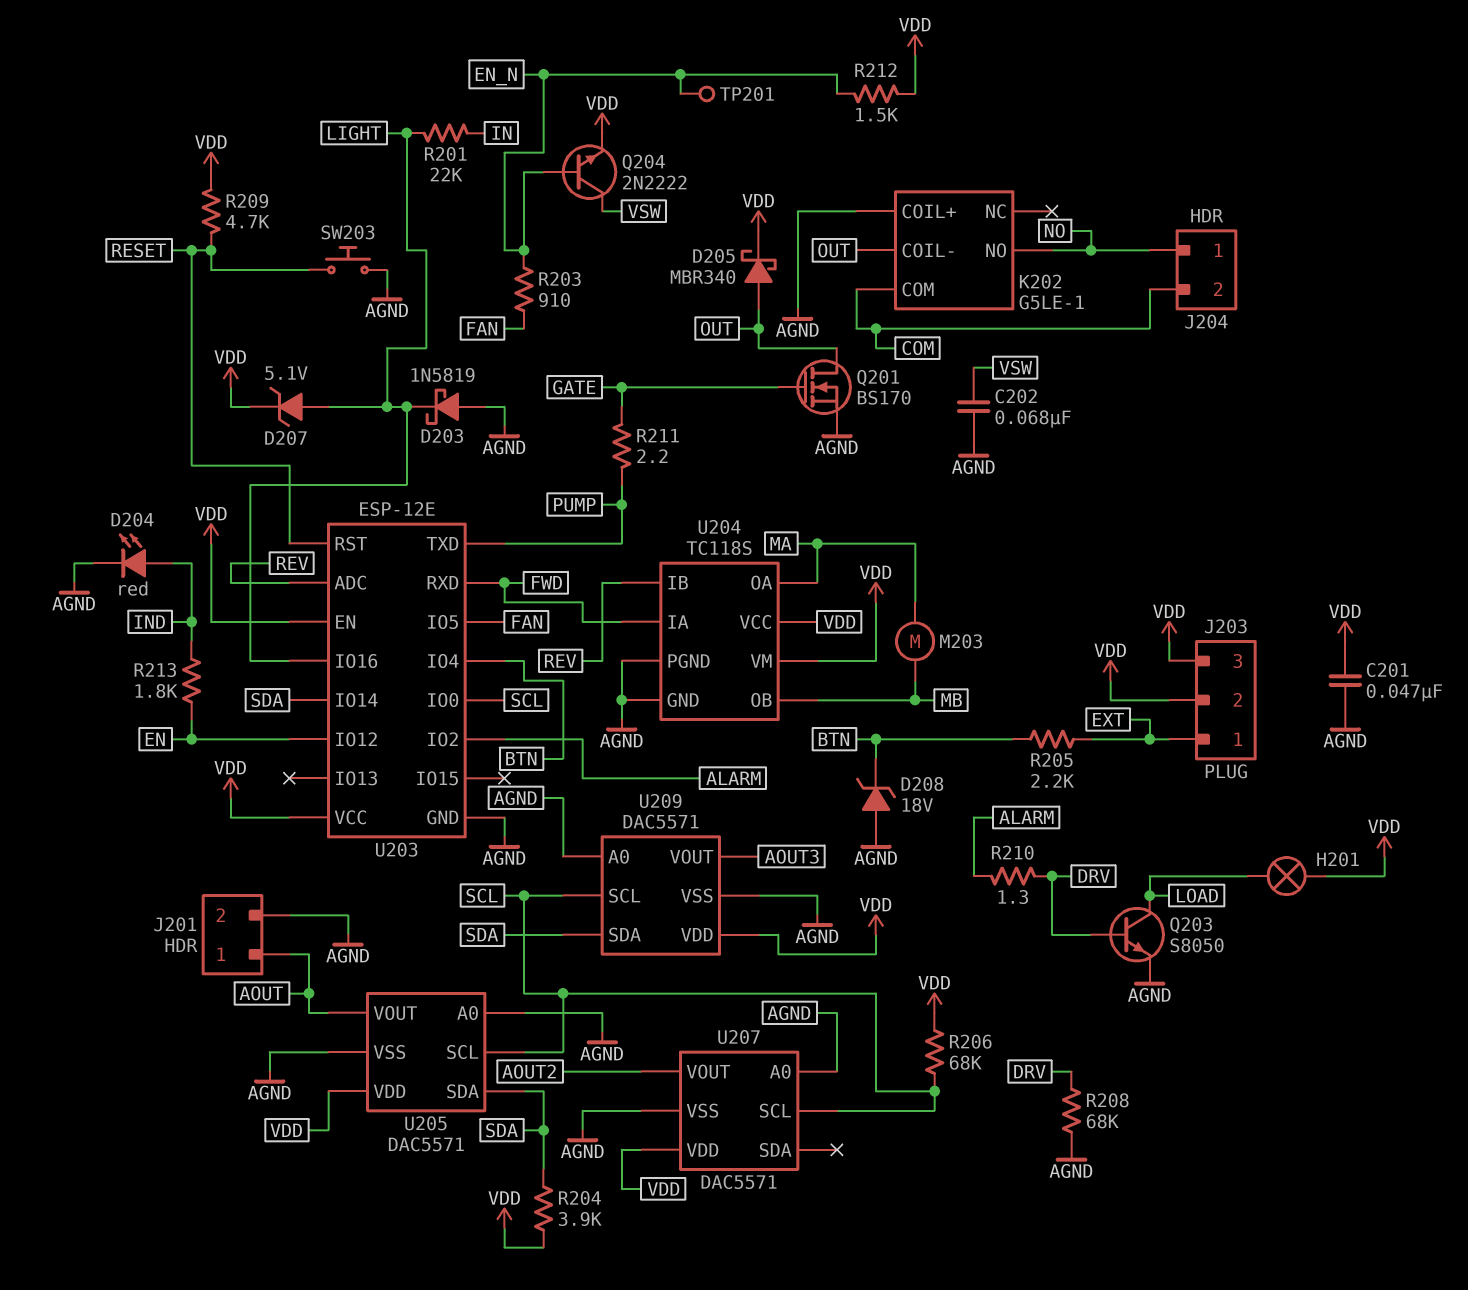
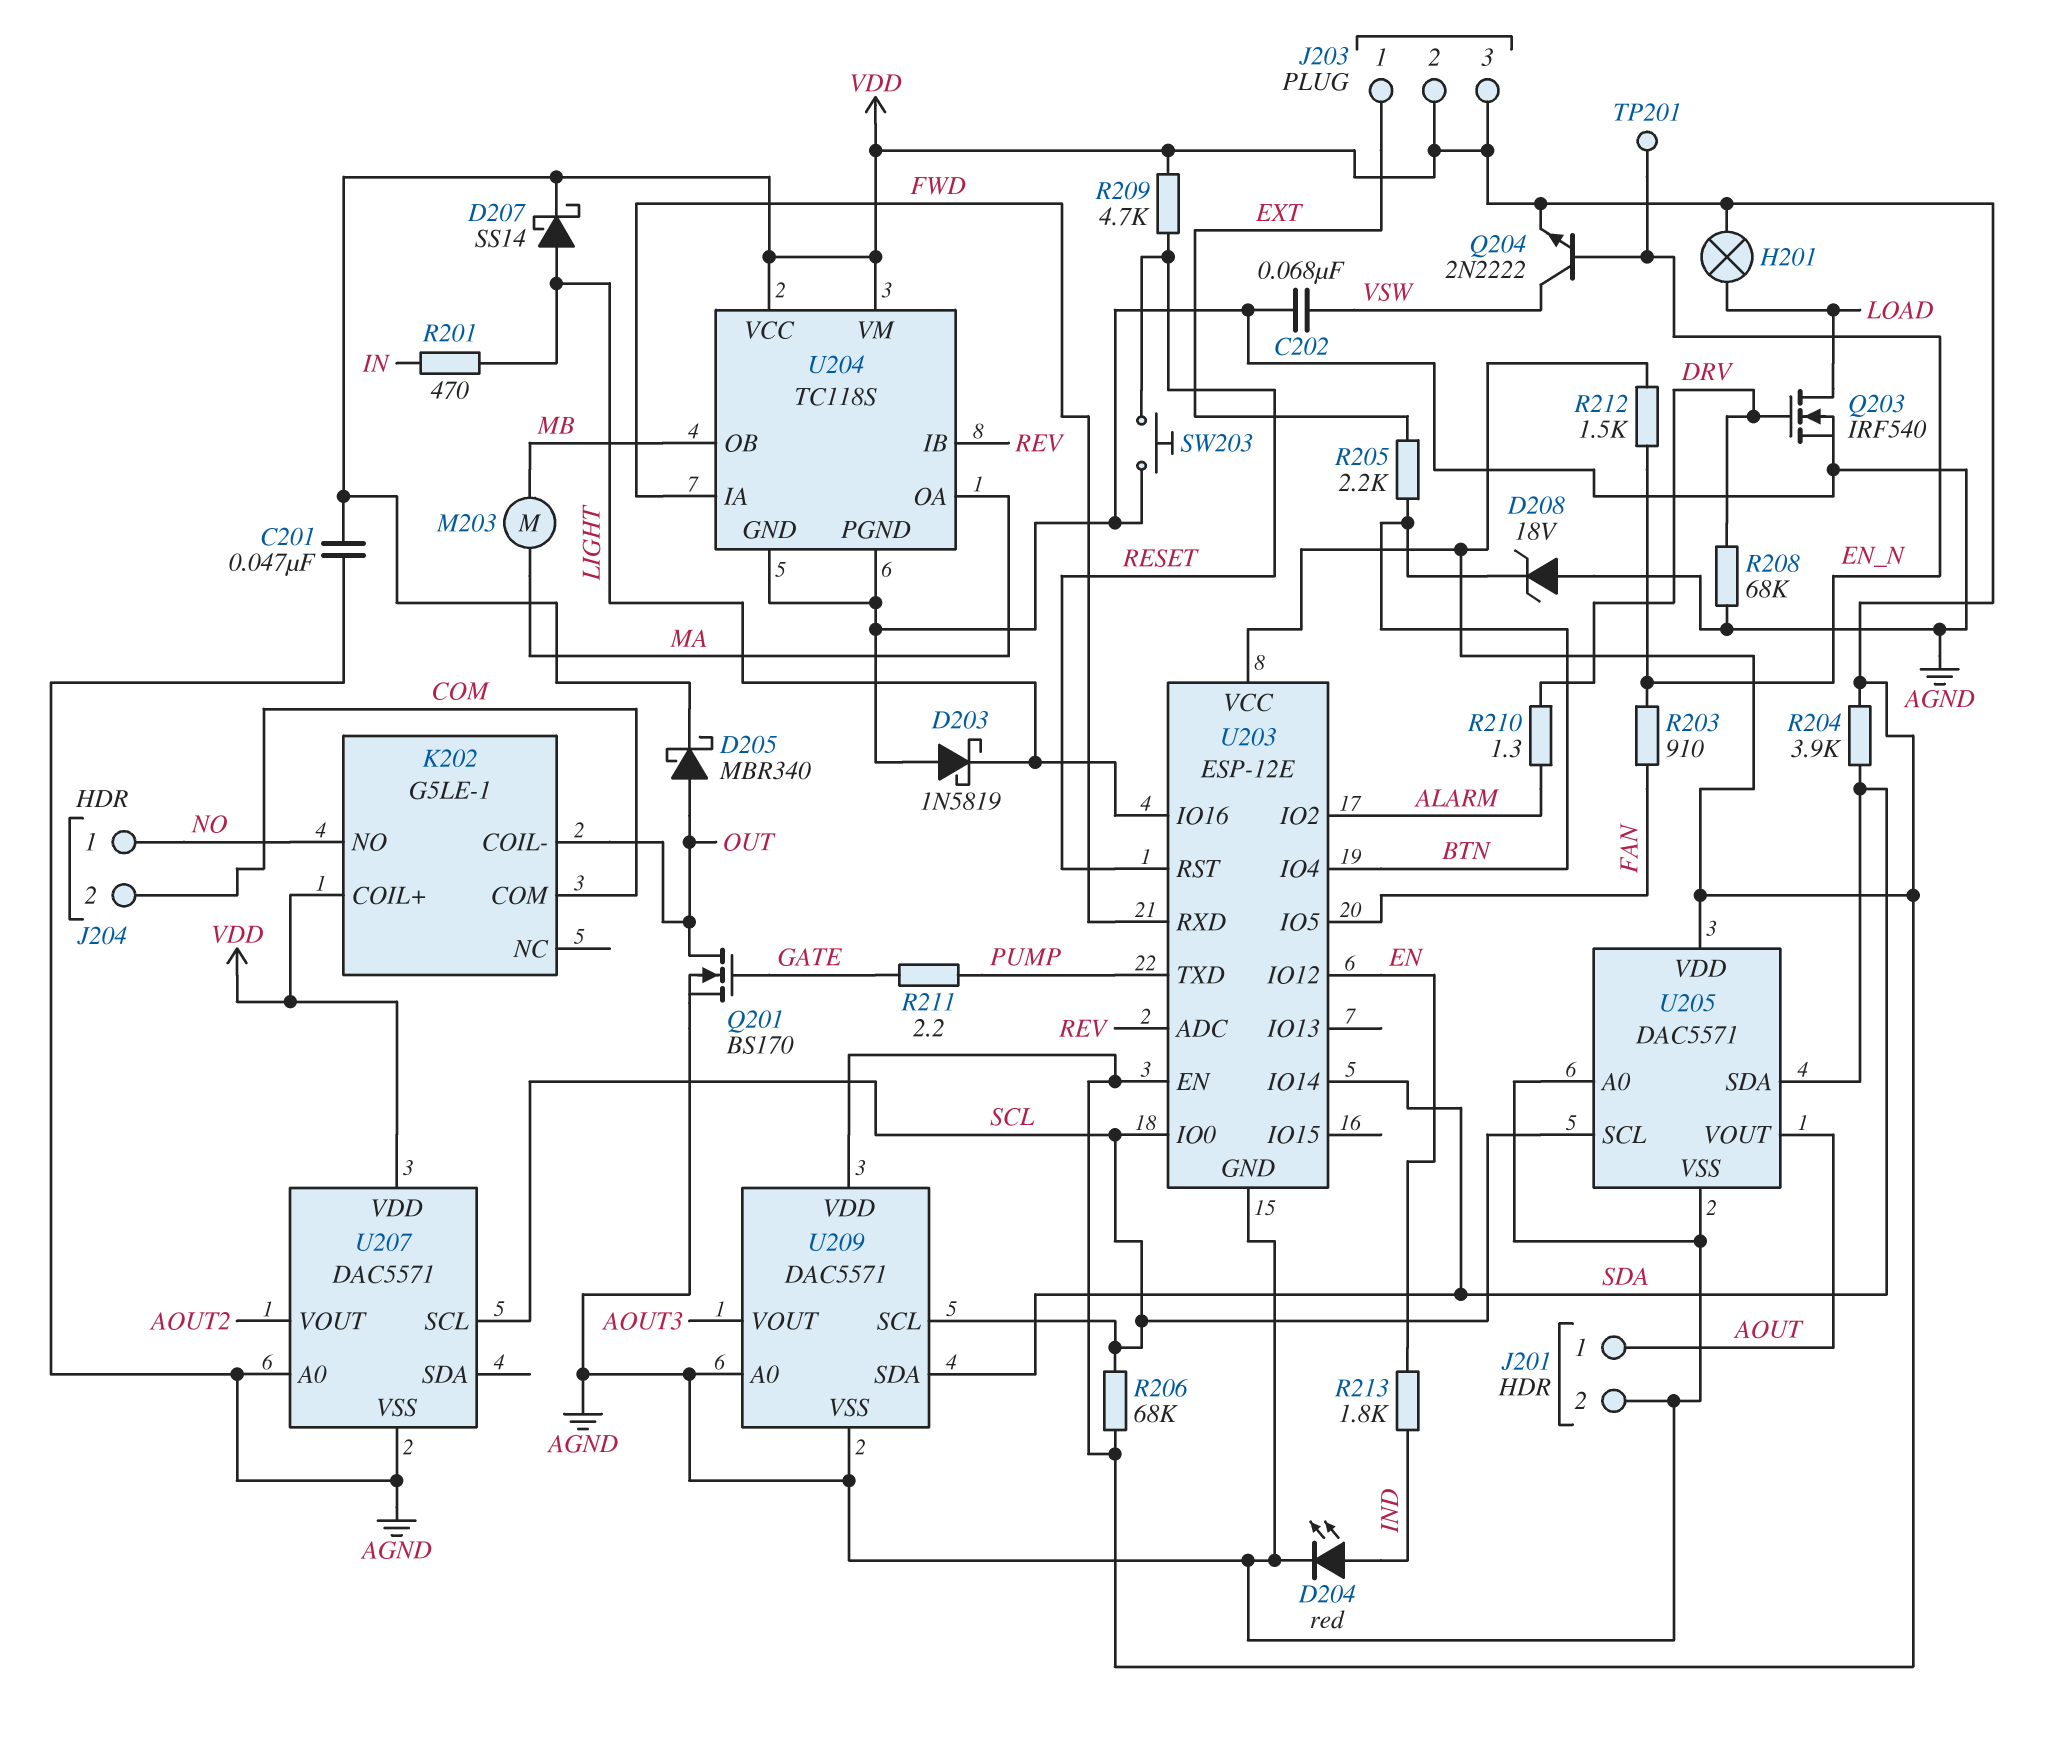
D207: zener 5.1V (A LIGHT, K VDD) -> schottky SS14 (A LIGHT, K VDD)
K202 pin COIL+: AGND -> VDD
Q203: NPN S8050 (B DRV, C LOAD, E AGND) -> NMOS IRF540 (G DRV, D LOAD, S AGND)
R201: 22k (IN, LIGHT) -> 470 (IN, LIGHT)

